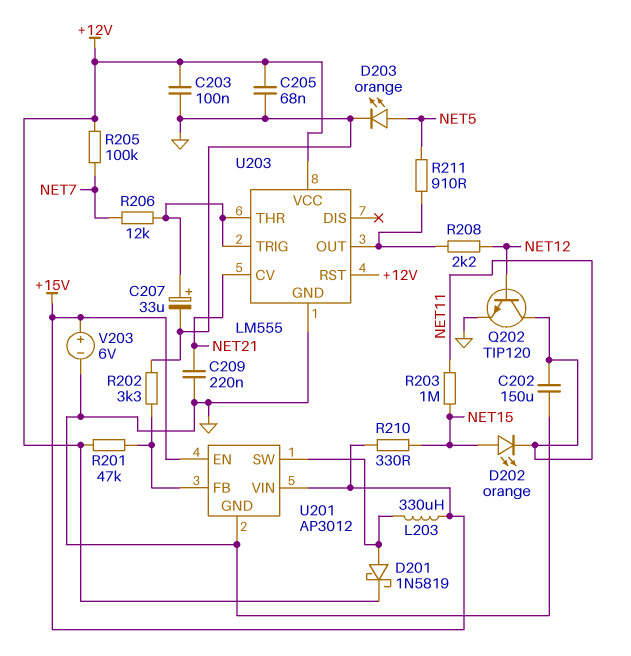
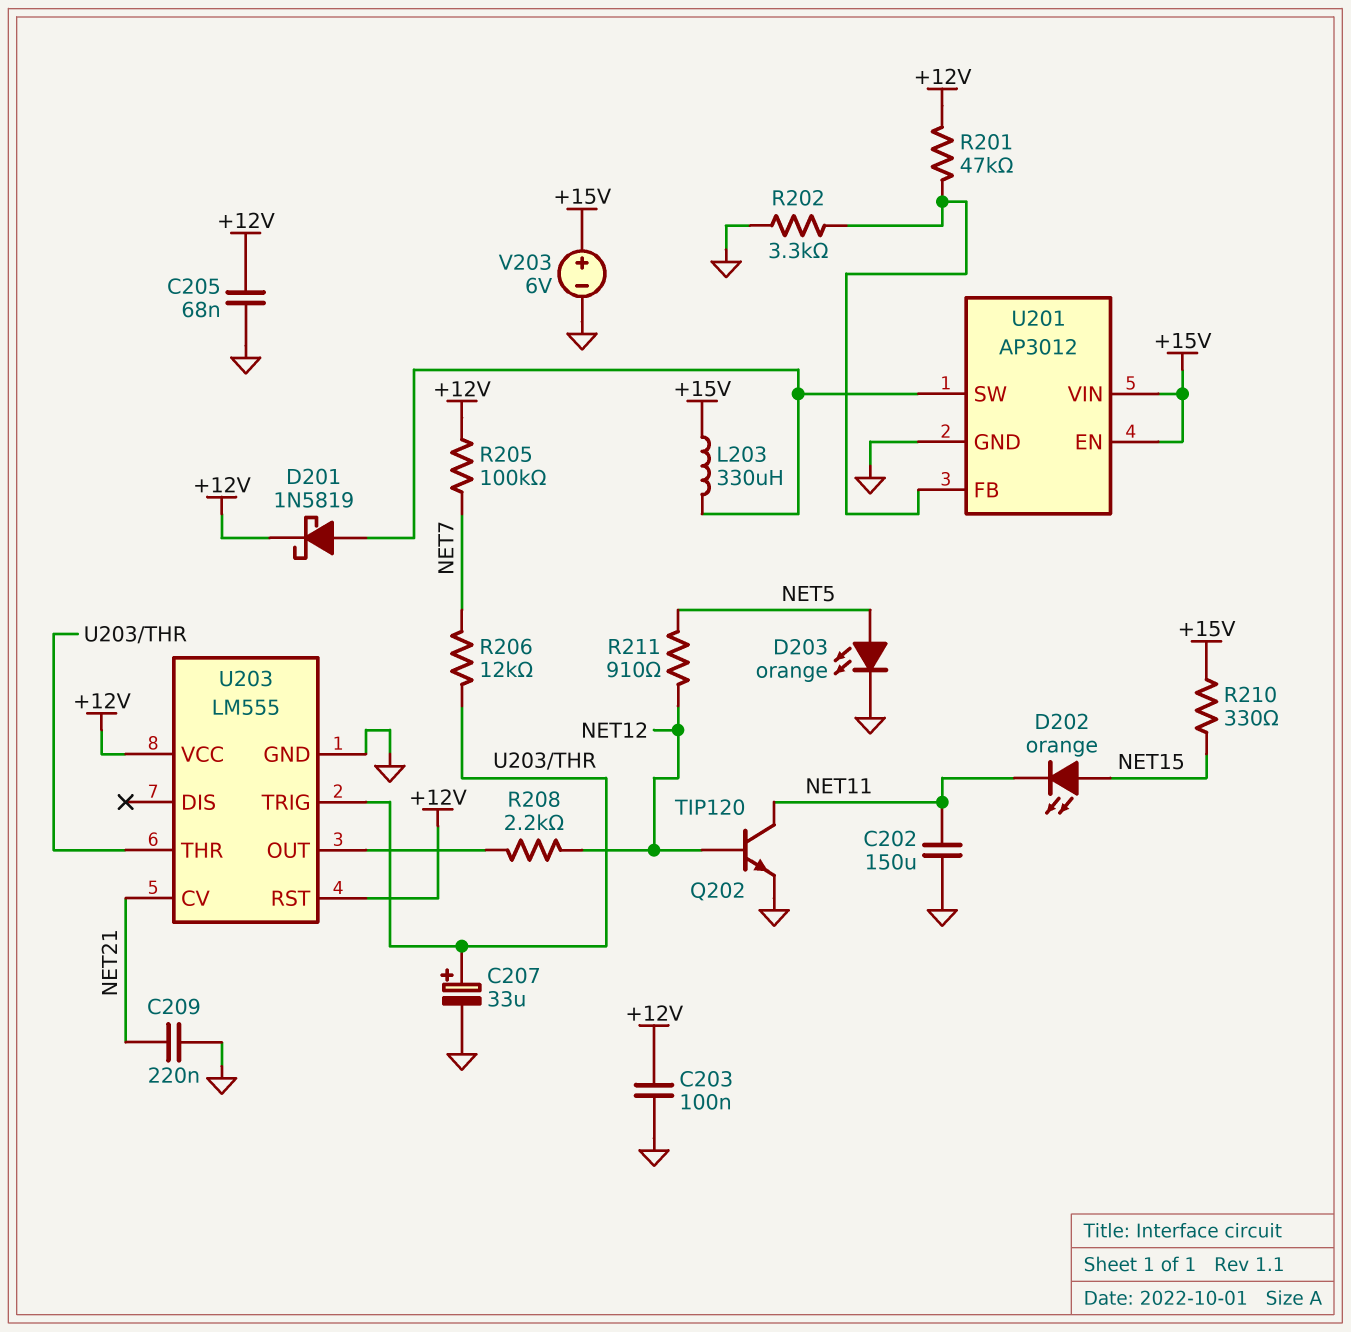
R203: 1M (NET11, NET15) -> none
R211: 910 (NET5, U203/OUT) -> 910 (NET5, NET12)

